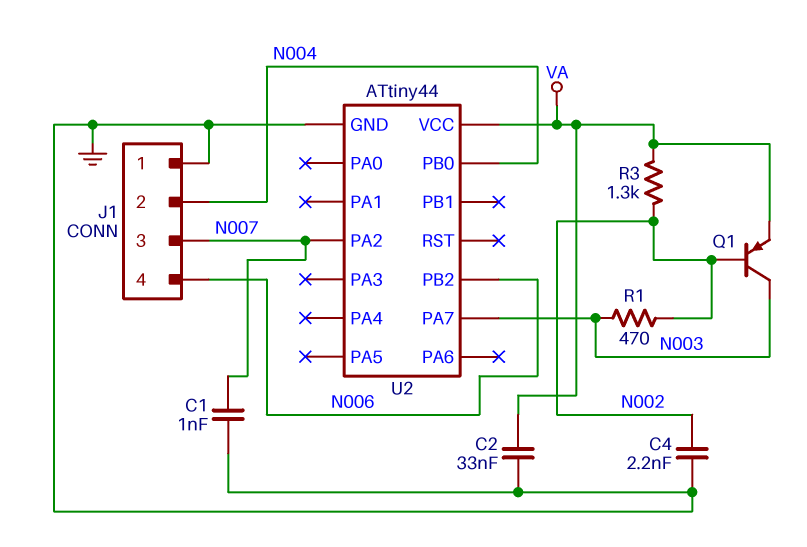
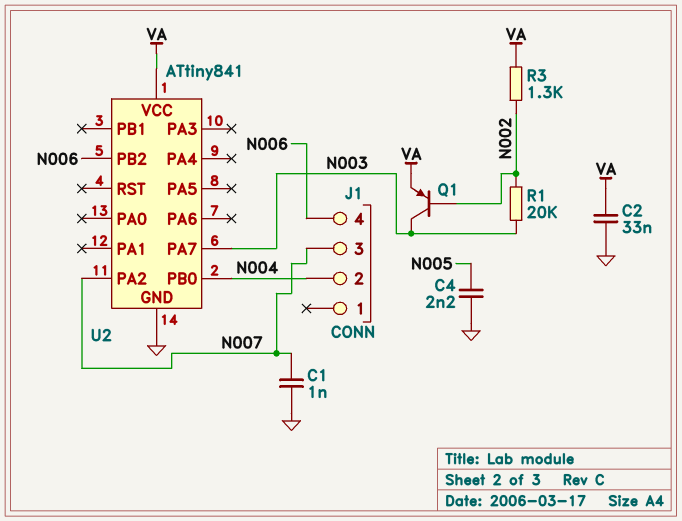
C4: 2.2nF (GND, N002) -> 2.2nF (GND, N005)
J1 pin 1: GND -> none
R1: 470 (N002, N003) -> 20k (N002, N003)
U2: ATtiny44 -> ATtiny841

